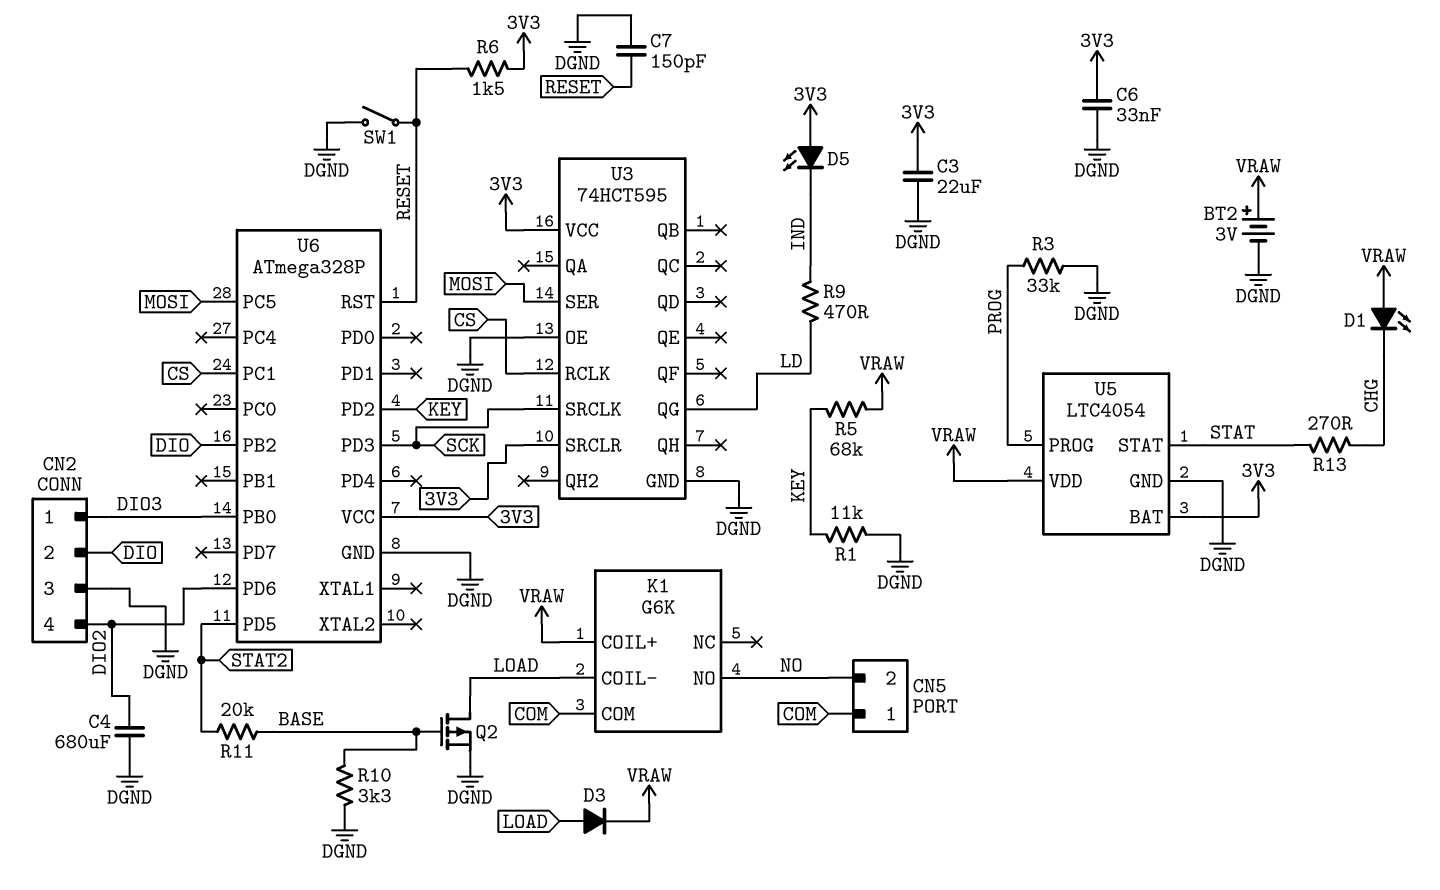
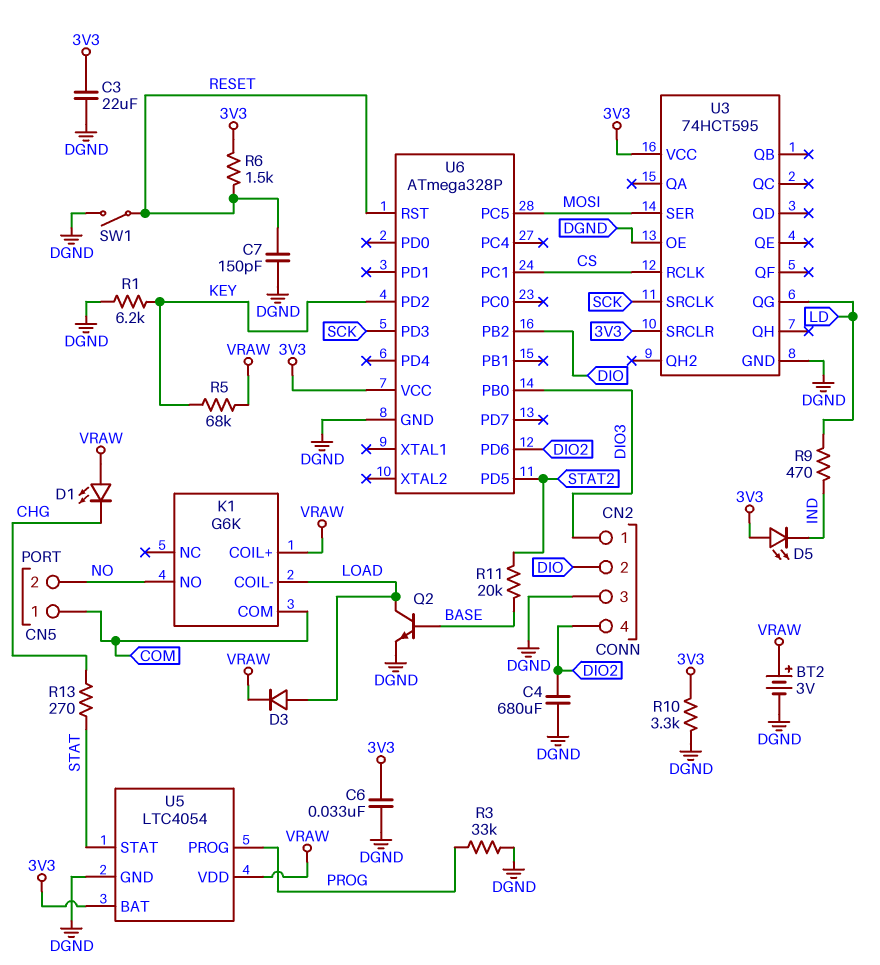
Q2: PMOS (G BASE, D LOAD, S DGND) -> NPN (B BASE, C LOAD, E DGND)
R1: 11k (DGND, KEY) -> 6.2k (DGND, KEY)
R10: 3.3k (BASE, DGND) -> 3.3k (3V3, DGND)

